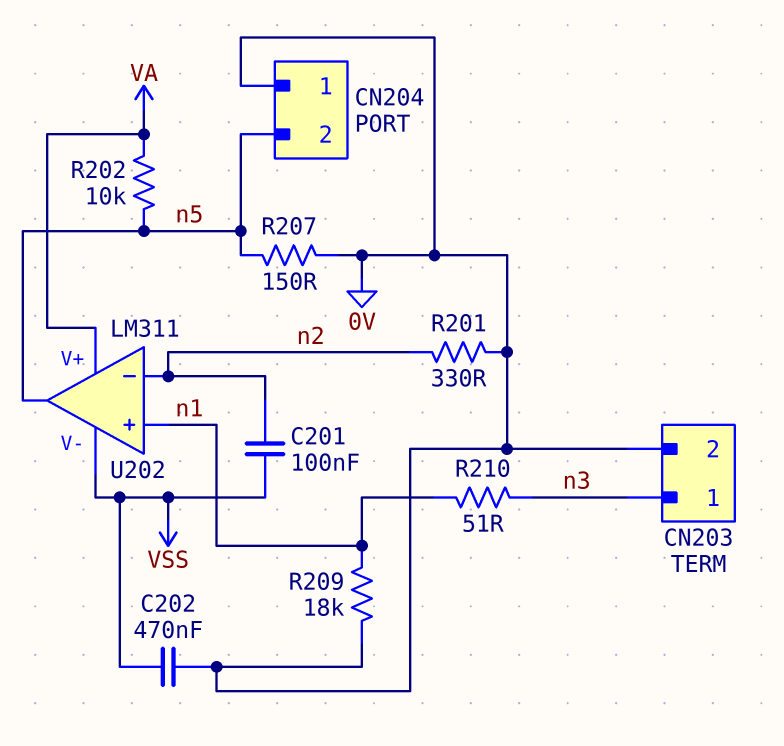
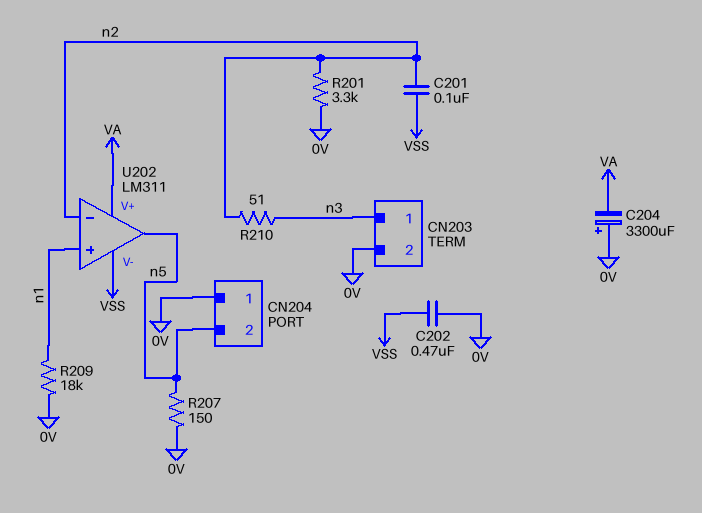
C204: none -> 3300uF (plus 0V, minus VA)
R201: 330 (0V, n2) -> 3.3k (0V, n2)
R202: 10k (VA, n5) -> none
R210: 51 (n1, n3) -> 51 (n2, n3)

